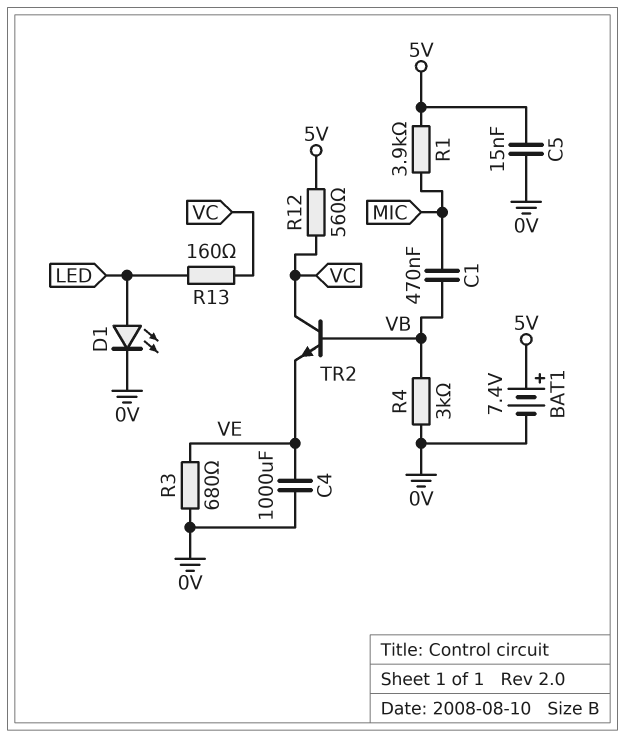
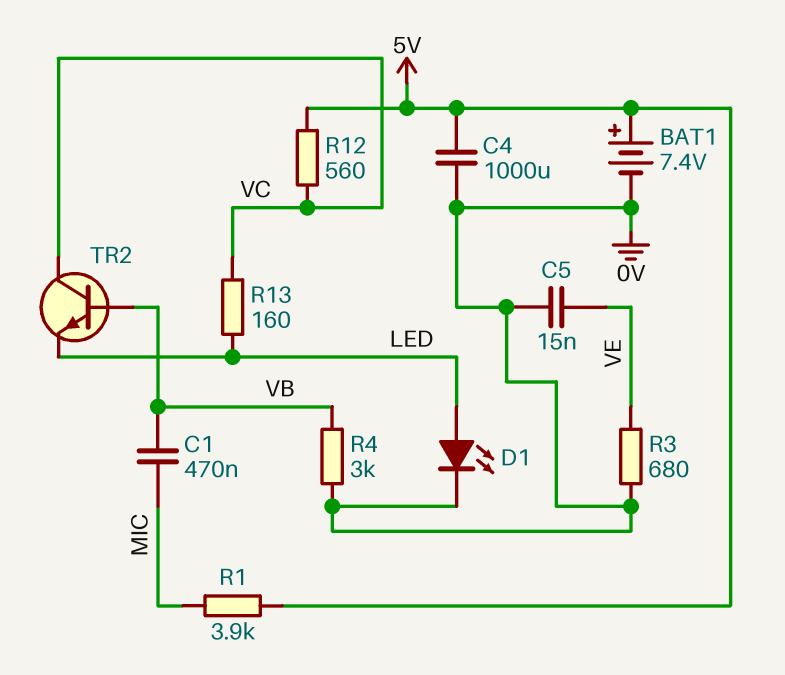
C4: 1000uF (0V, VE) -> 1000uF (0V, 5V)
C5: 15nF (0V, 5V) -> 15nF (0V, VE)
TR2: NPN (B VB, C VC, E VE) -> NPN (B VB, C VC, E LED)

